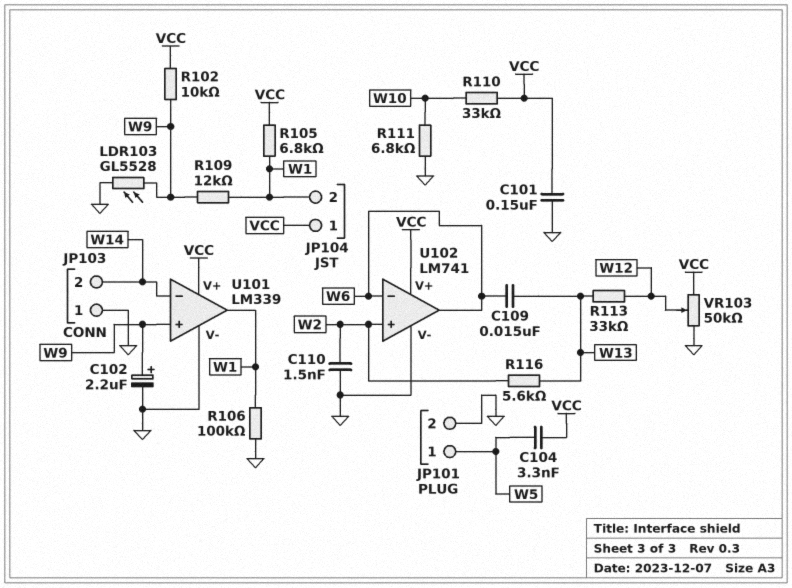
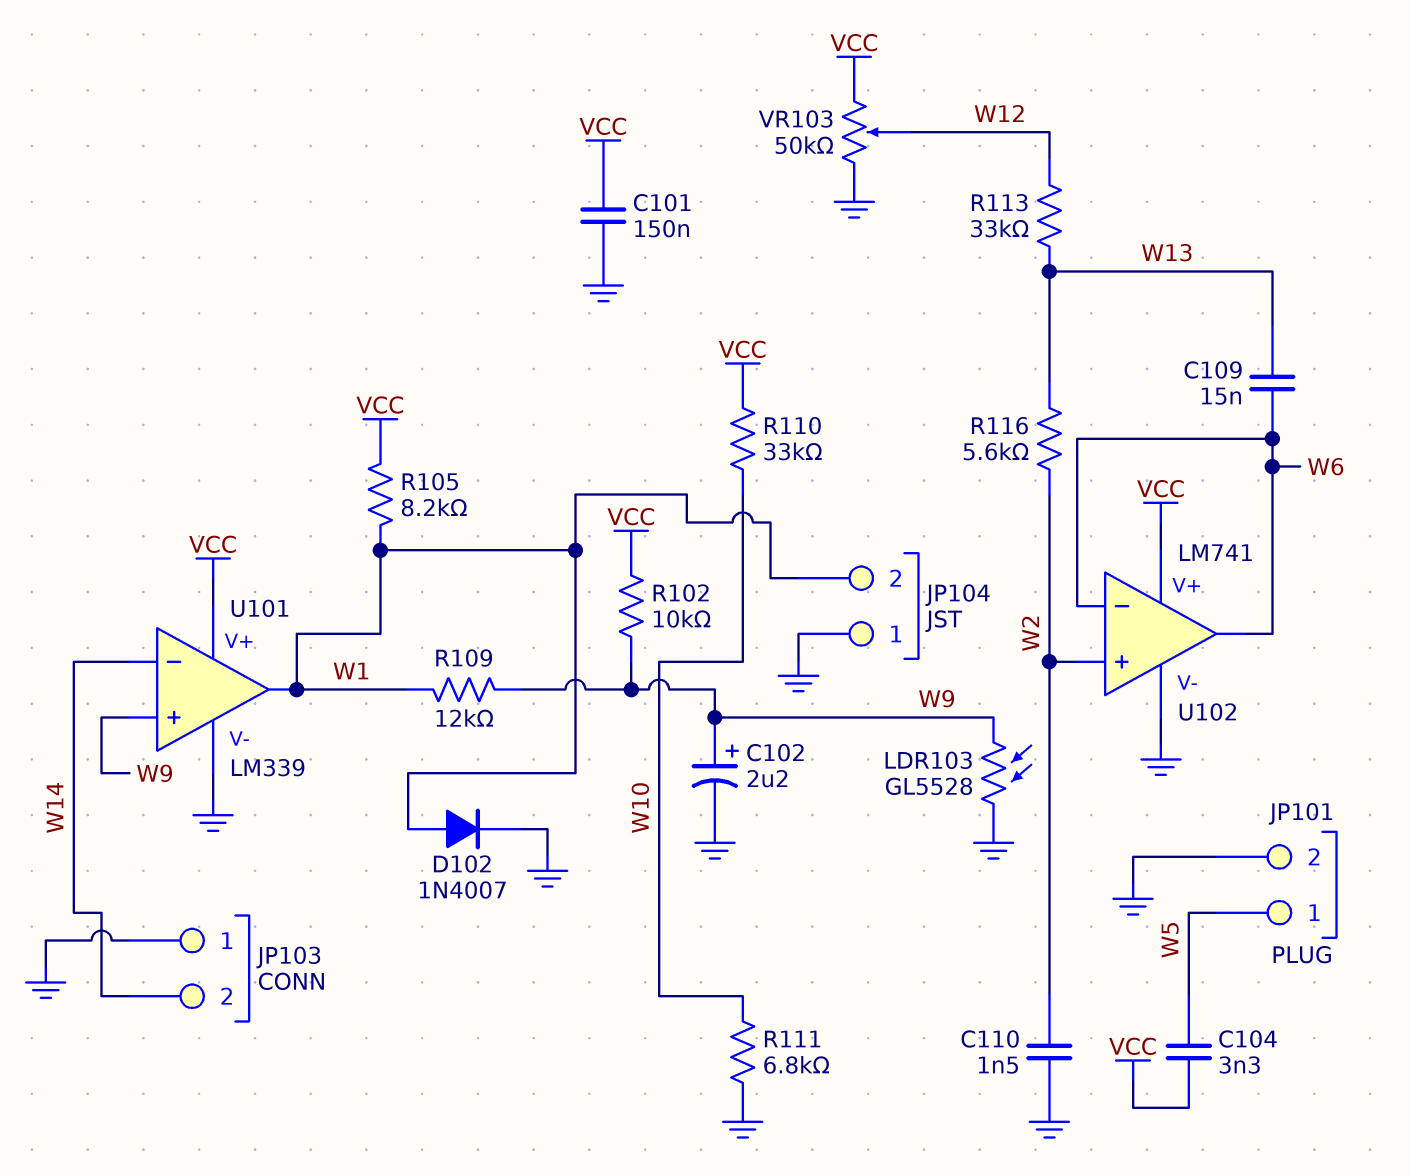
D102: none -> diode 1N4007 (A W1, K GND)
JP104 pin 1: VCC -> GND
R105: 6.8k (VCC, W1) -> 8.2k (VCC, W1)
R106: 100k (GND, W1) -> none

